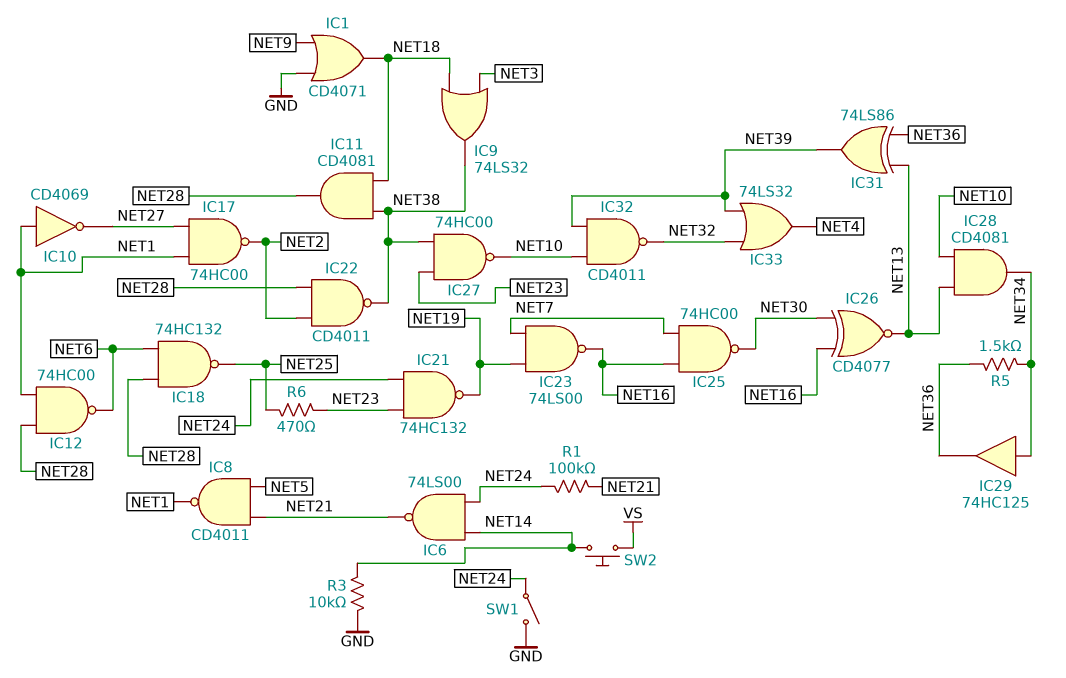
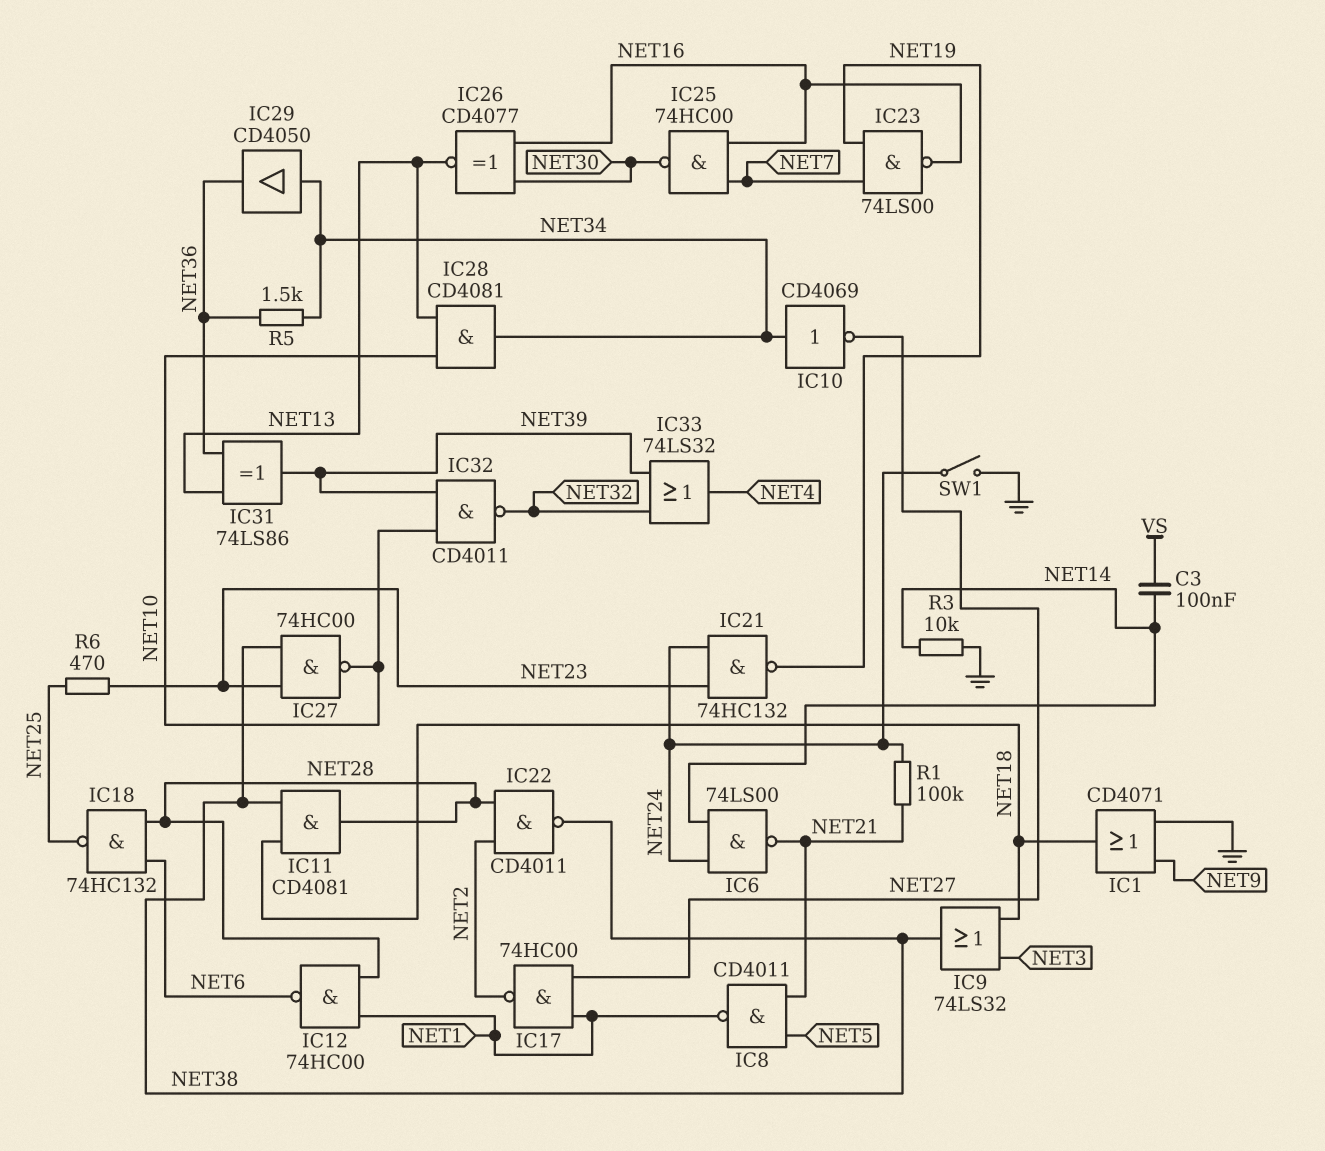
C3: none -> 100nF (NET14, VS)
IC10: NOT CD4069 (in NET1, out NET27) -> NOT CD4069 (in NET34, out NET27)
IC29: buffer 74HC125 (in NET34, out NET36) -> buffer CD4050 (in NET34, out NET36)
SW2: button (NET14, VS) -> none

